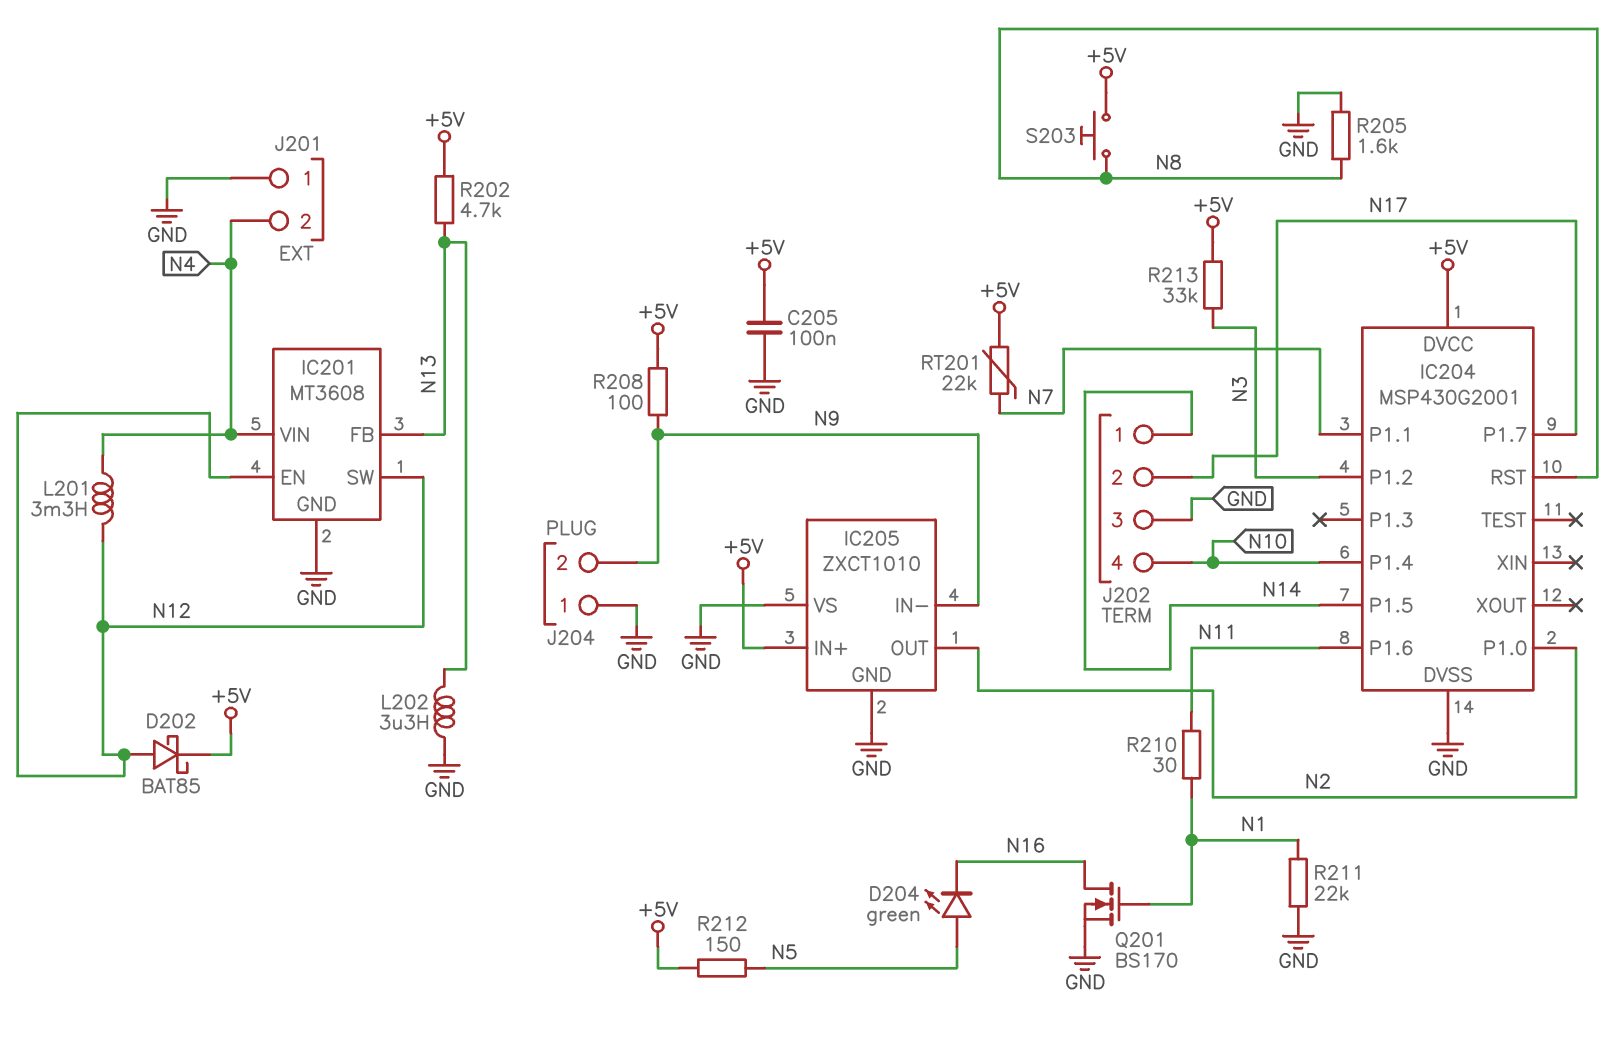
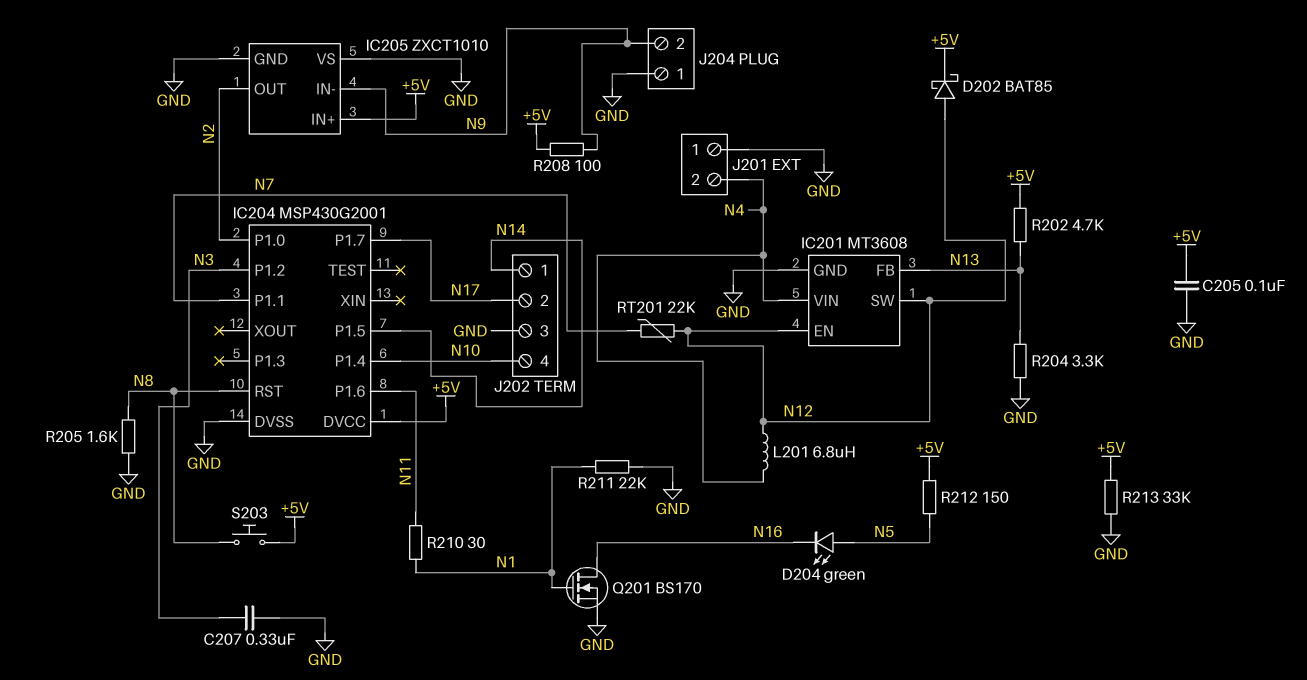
C207: none -> 330nF (GND, N3)
L201: 3.3mH (N4, N12) -> 6.8uH (N4, N12)
L202: 3.3uH (GND, N13) -> none
R204: none -> 3.3k (GND, N13)
R213: 33k (+5V, N3) -> 33k (+5V, GND)
RT201: 22k (+5V, N7) -> 22k (N7, N12)

